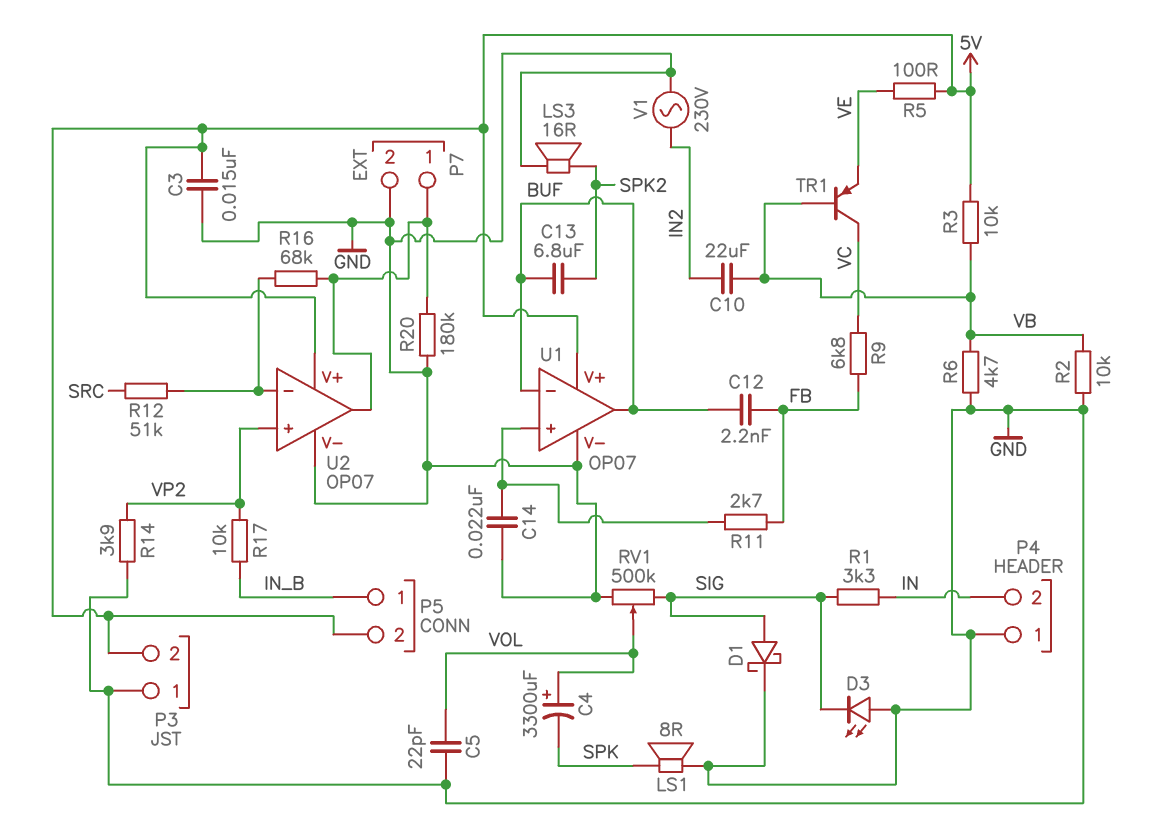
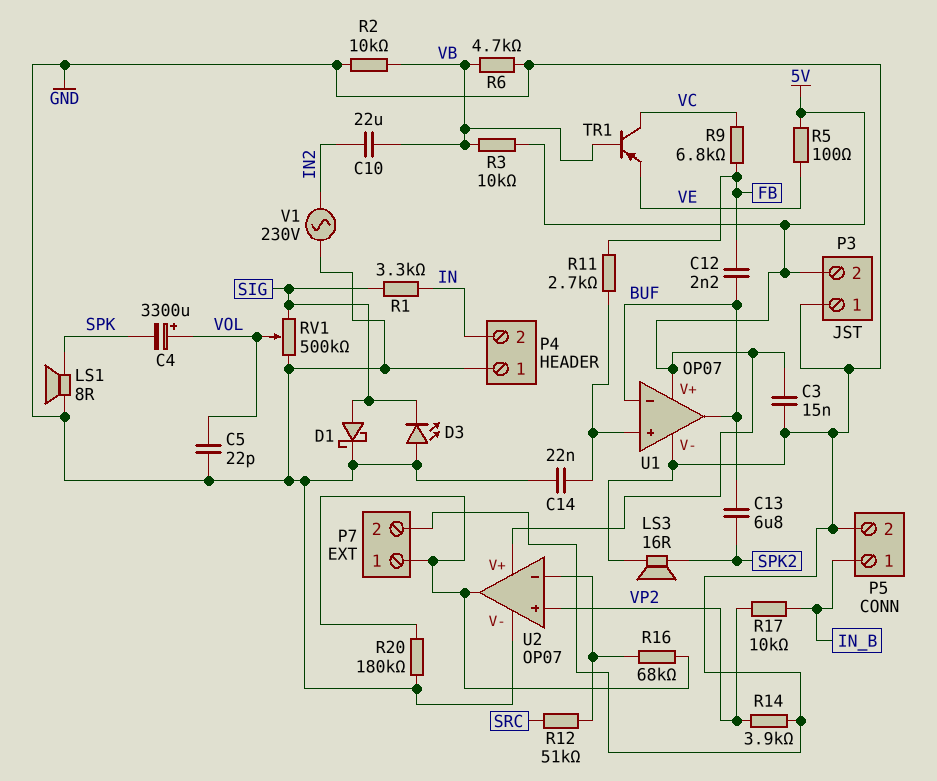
P5 pin 2: 5V -> GND

